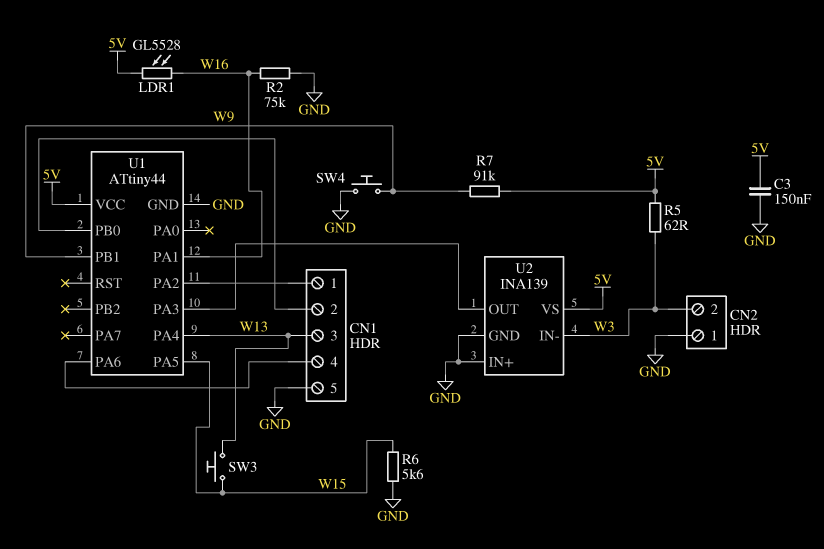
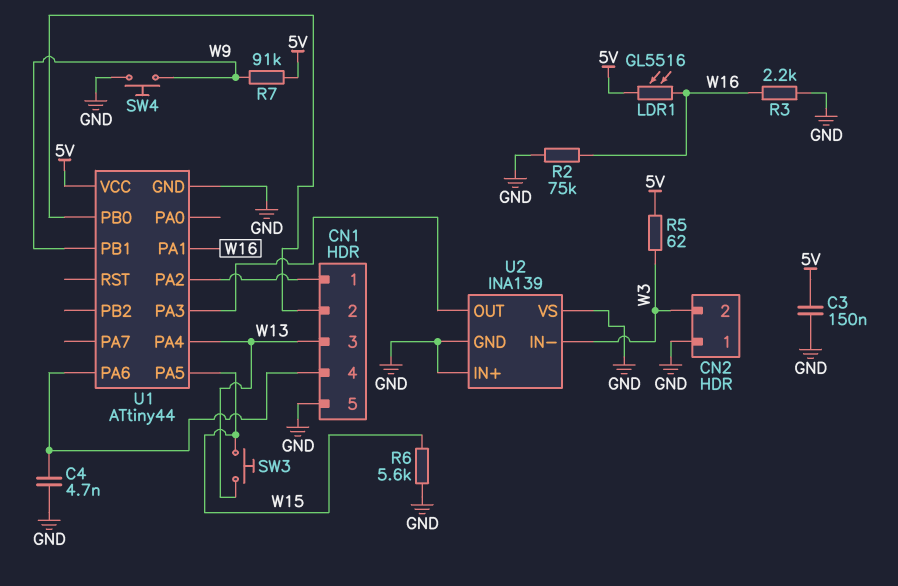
C4: none -> 4.7nF (CN1/4, GND)
LDR1: GL5528 (5V, W16) -> GL5516 (5V, W16)
R3: none -> 2.2k (GND, W16)
U2 pin VS: 5V -> GND

